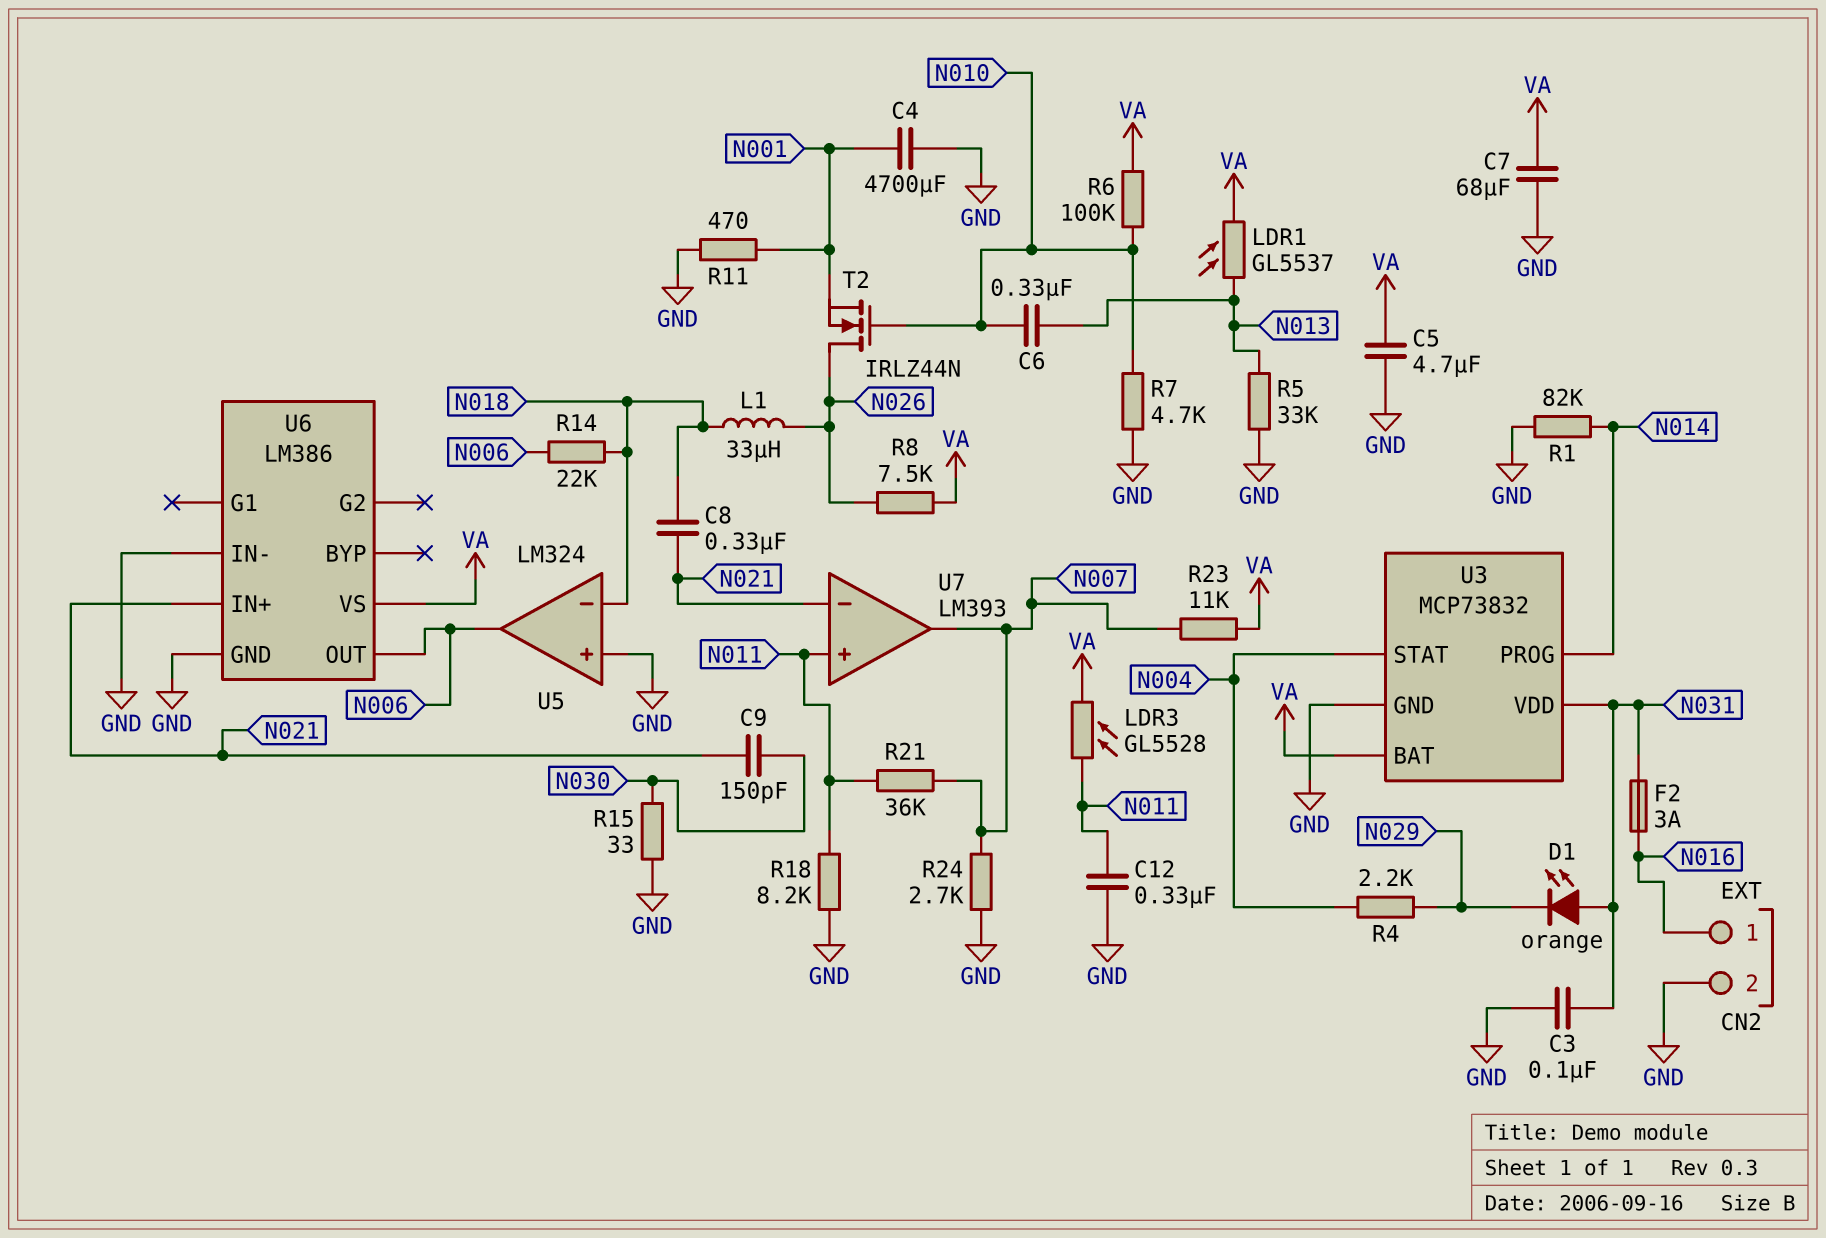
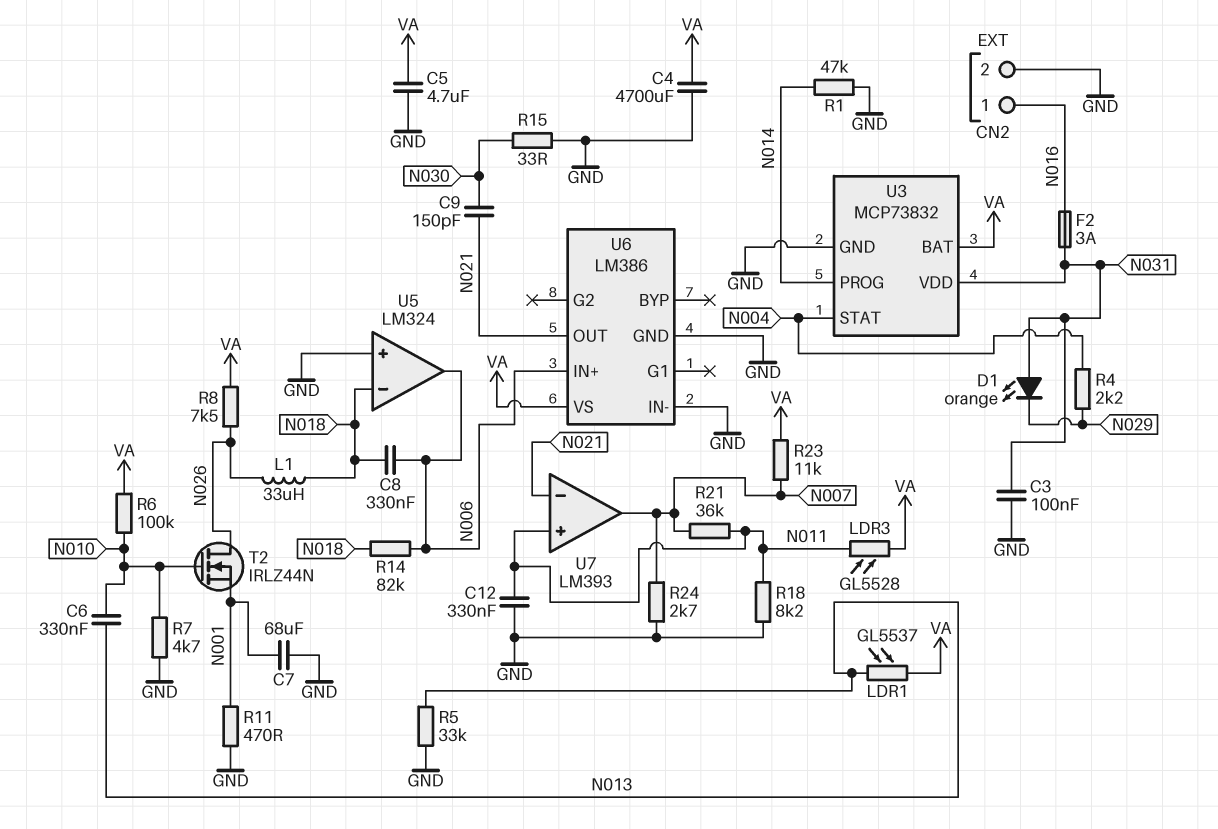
C4: 4700uF (GND, N001) -> 4700uF (GND, VA)
C7: 68uF (GND, VA) -> 68uF (GND, N001)
C8: 330nF (N018, N021) -> 330nF (N006, N018)
R1: 82k (GND, N014) -> 47k (GND, N014)
R14: 22k (N006, N018) -> 82k (N006, N018)
U6 pin IN+: N021 -> N006
U6 pin OUT: N006 -> N021

